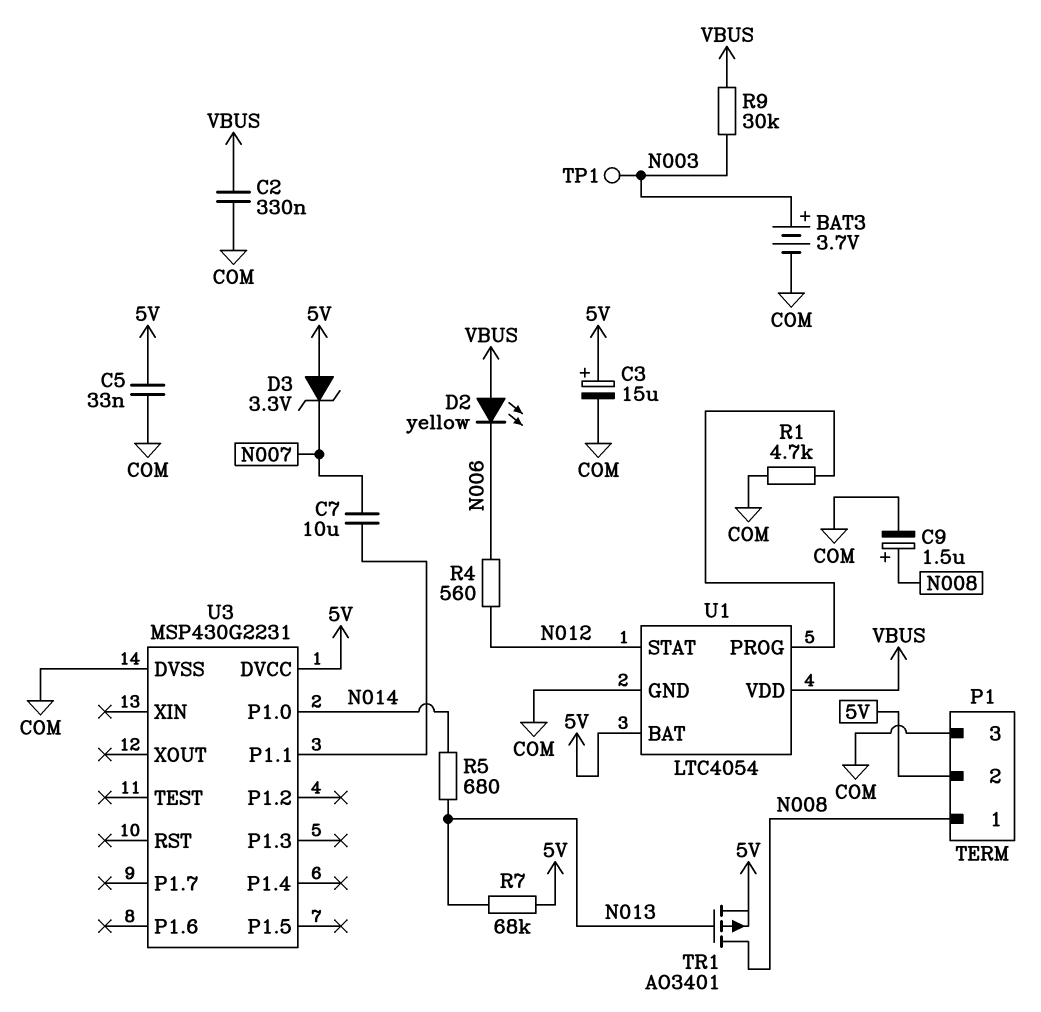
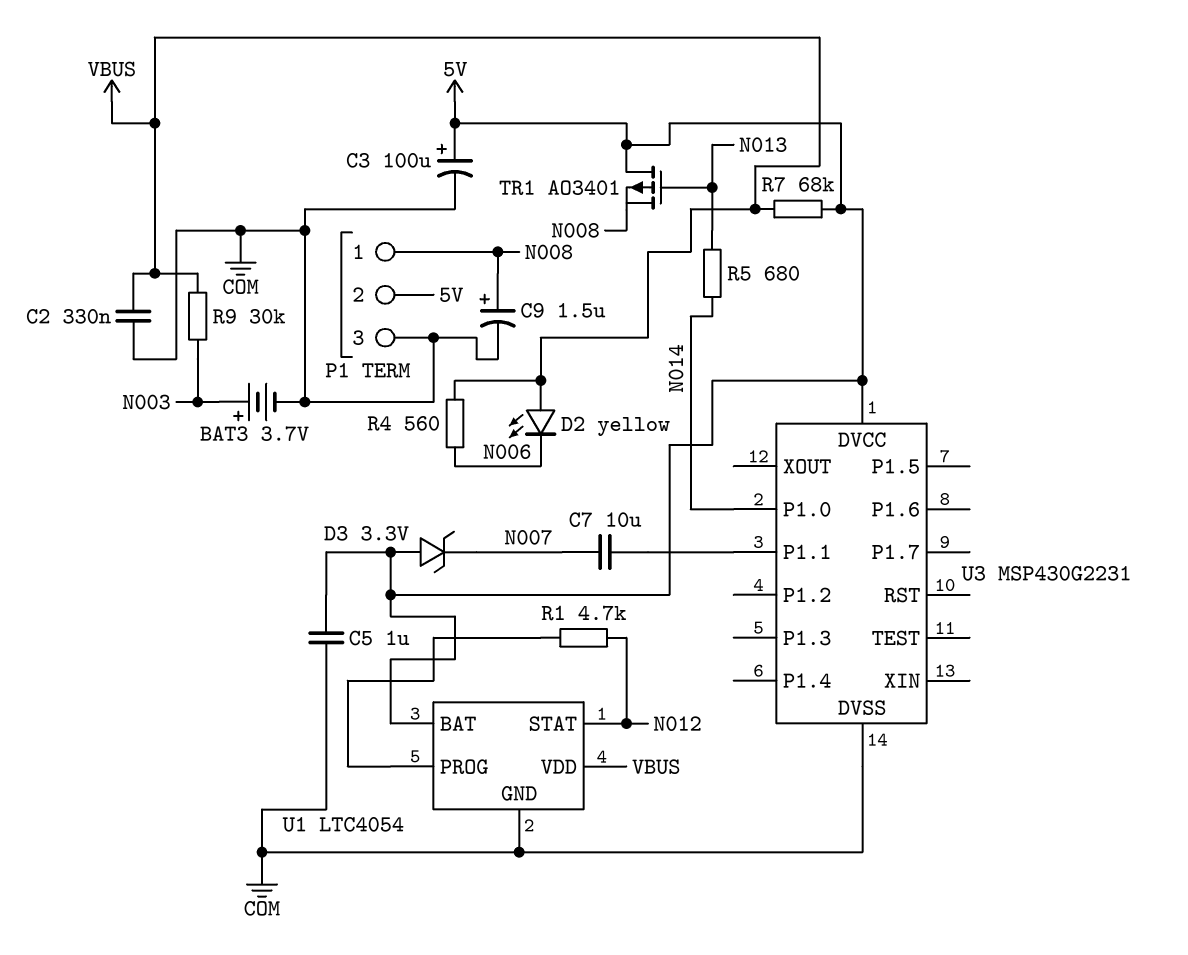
C3: 15uF (plus 5V, minus COM) -> 100uF (plus 5V, minus COM)
C5: 33nF (5V, COM) -> 1uF (5V, COM)
R1: 4.7k (COM, U1/PROG) -> 4.7k (N012, U1/PROG)
R4: 560 (N006, N012) -> 560 (N006, VBUS)
R7: 68k (5V, N013) -> 68k (5V, VBUS)
TP1: test point (N003) -> none
TR1: PMOS AO3401 (G N013, D N008, S 5V) -> PMOS AO3401 (G N013, D 5V, S N008)

